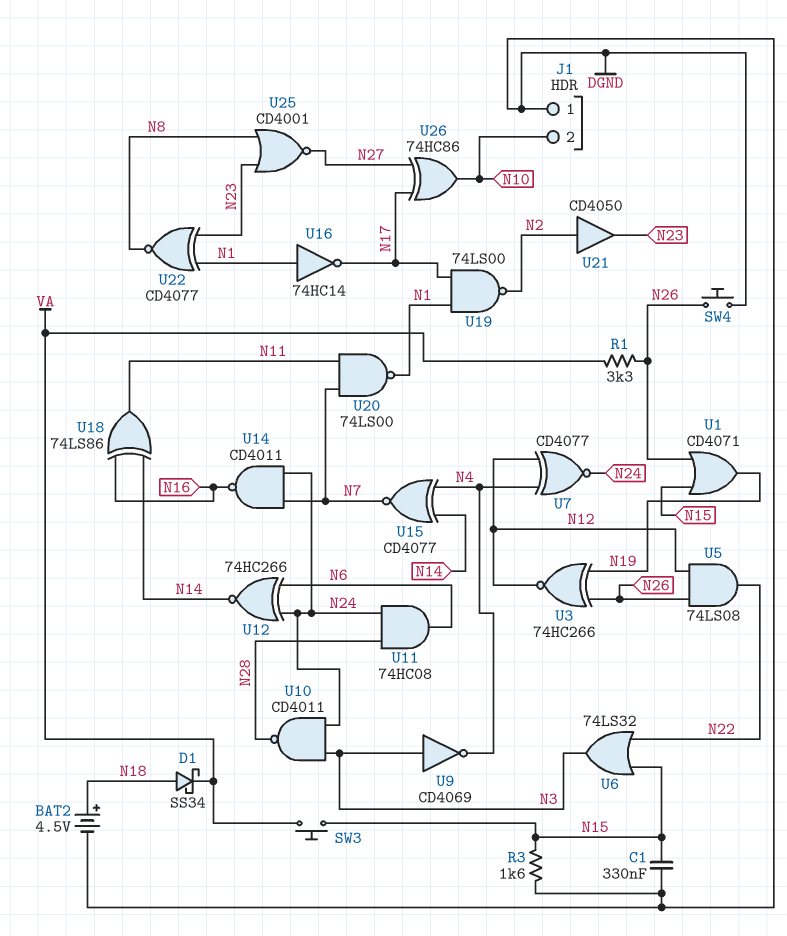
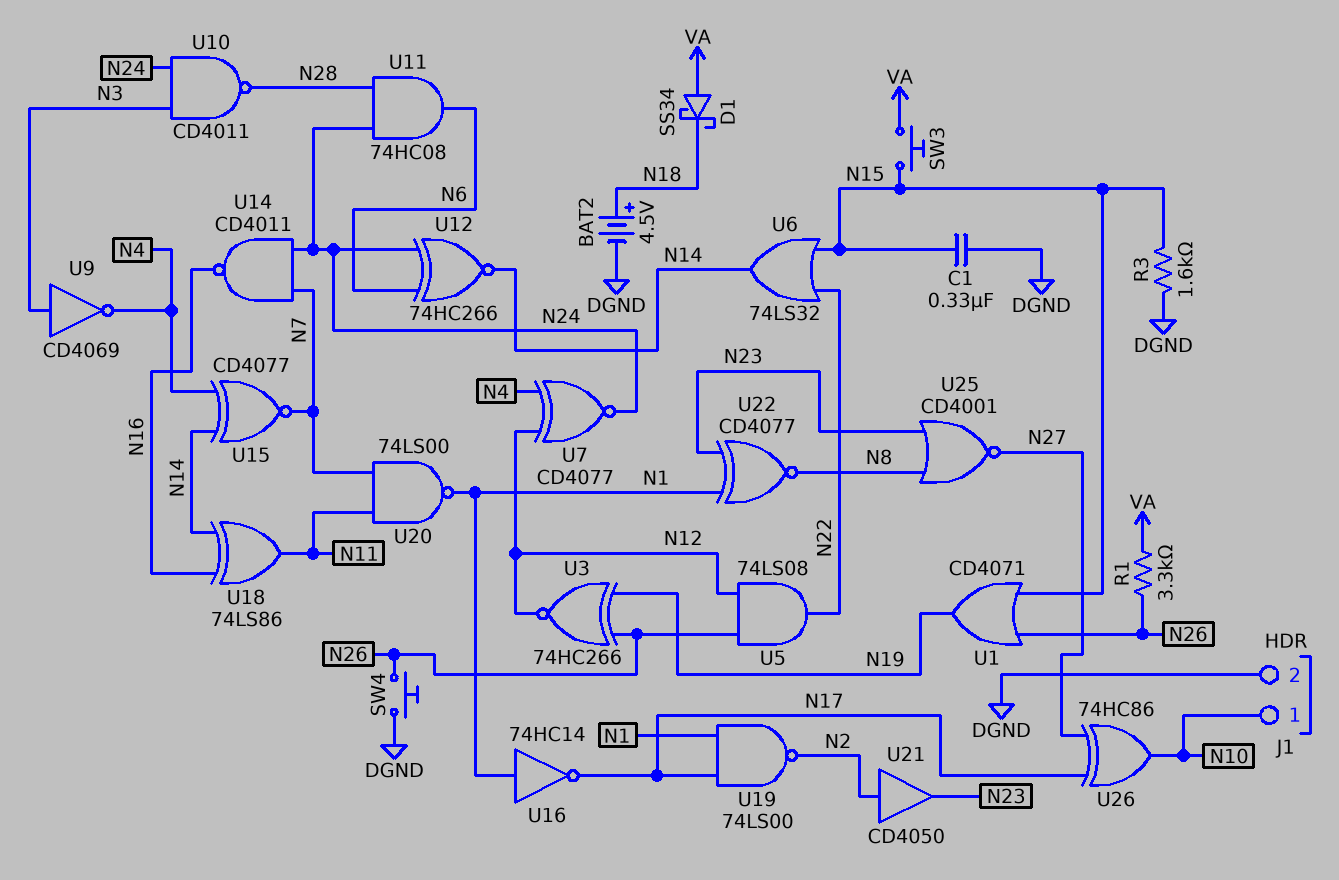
D1: schottky SS34 (A N18, K VA) -> schottky SS34 (A VA, K N18)
J1 pin 1: DGND -> N10
J1 pin 2: N10 -> DGND
U6: OR 74LS32 (in N15, in N22, out N3) -> OR 74LS32 (in N15, in N22, out N14)

